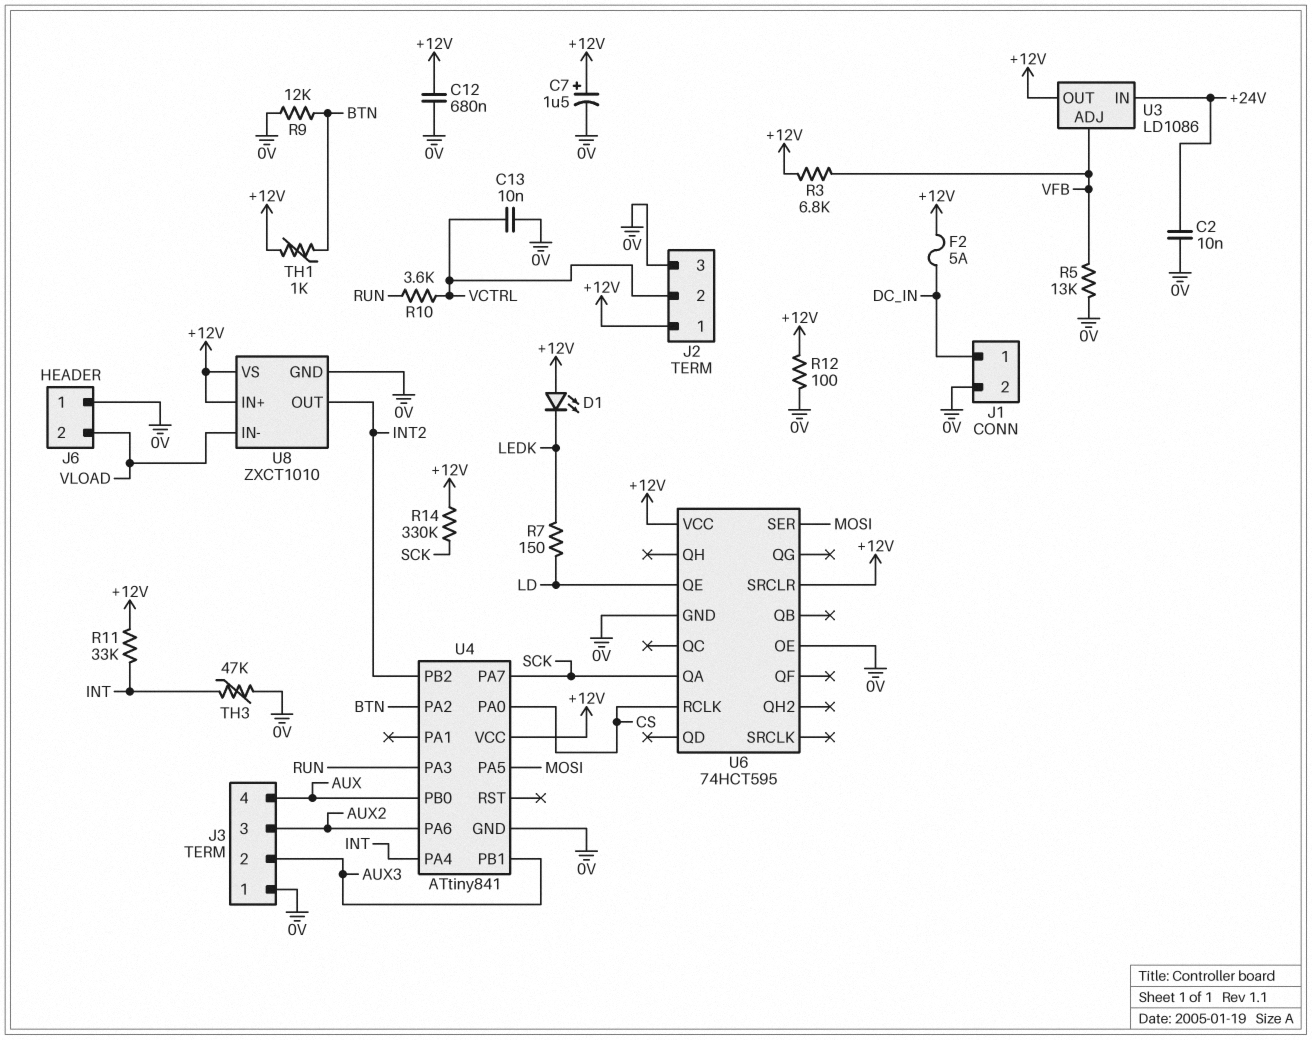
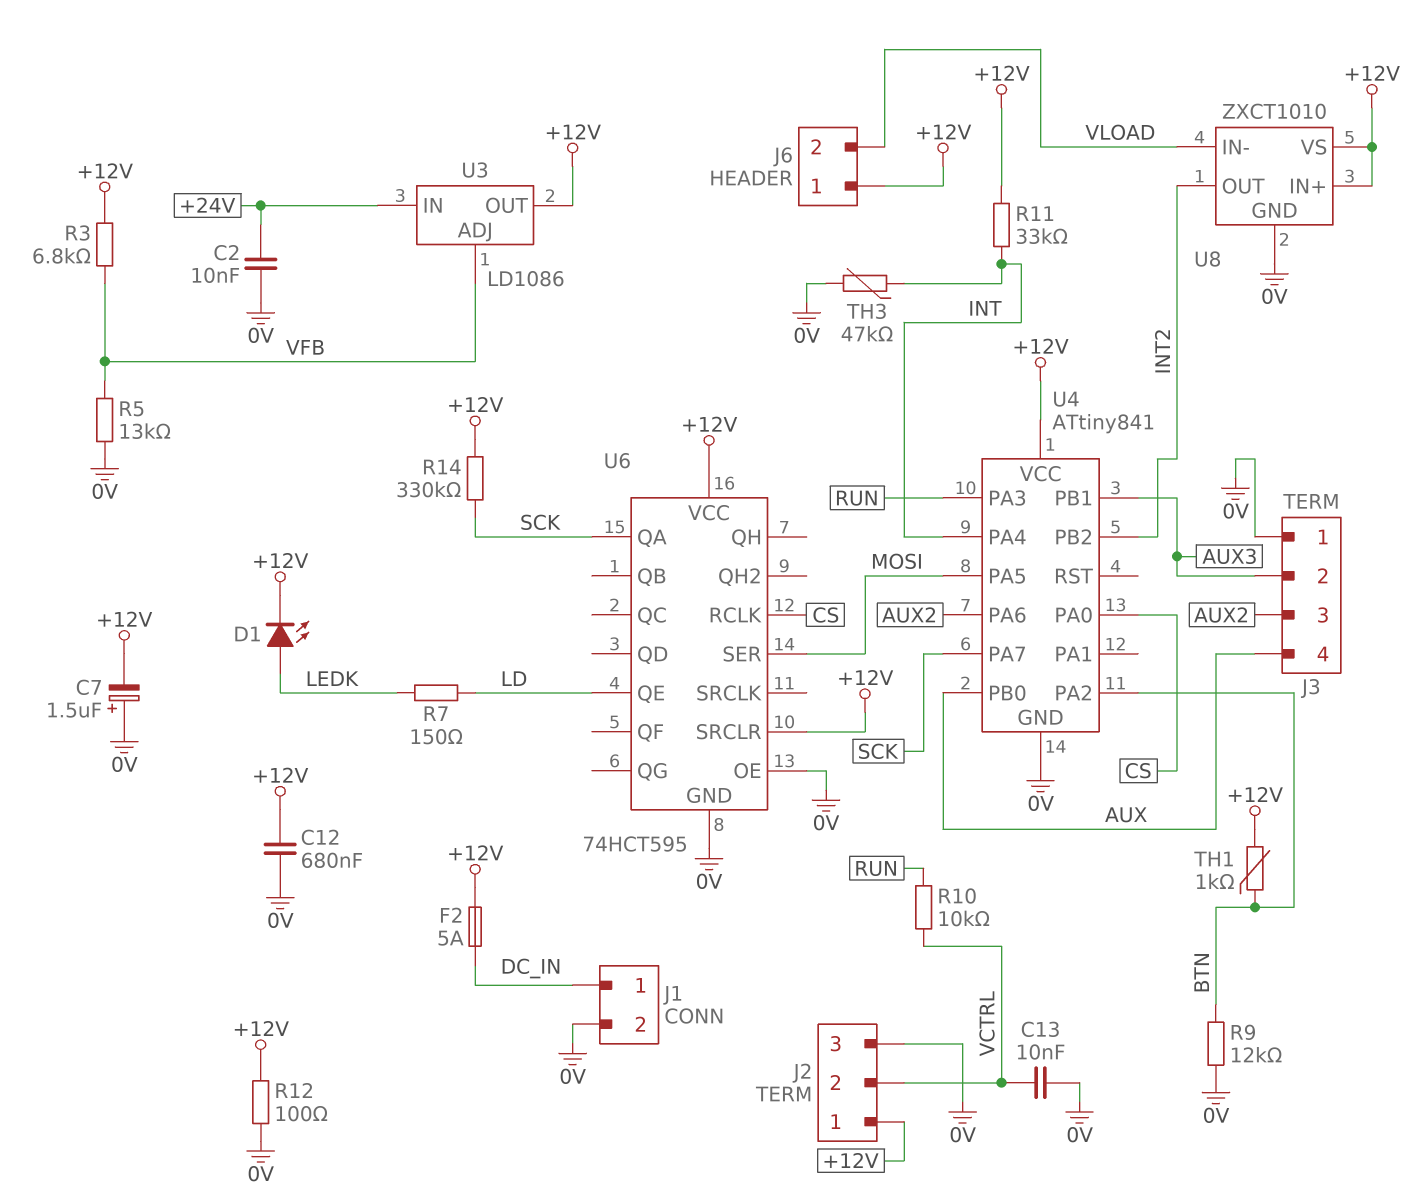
C7: 1.5uF (plus +12V, minus 0V) -> 1.5uF (plus 0V, minus +12V)
D1: LED (A +12V, K LEDK) -> LED (A LEDK, K +12V)
J6 pin 1: 0V -> +12V
R10: 3.6k (RUN, VCTRL) -> 10k (RUN, VCTRL)

